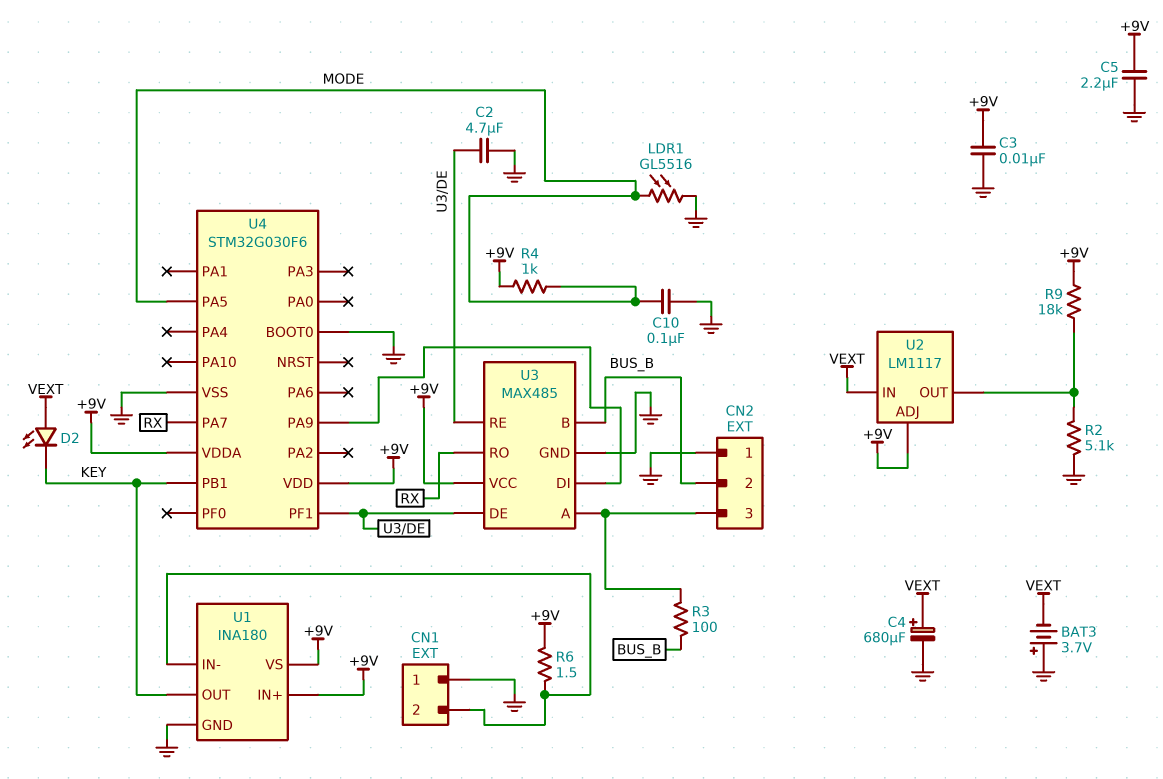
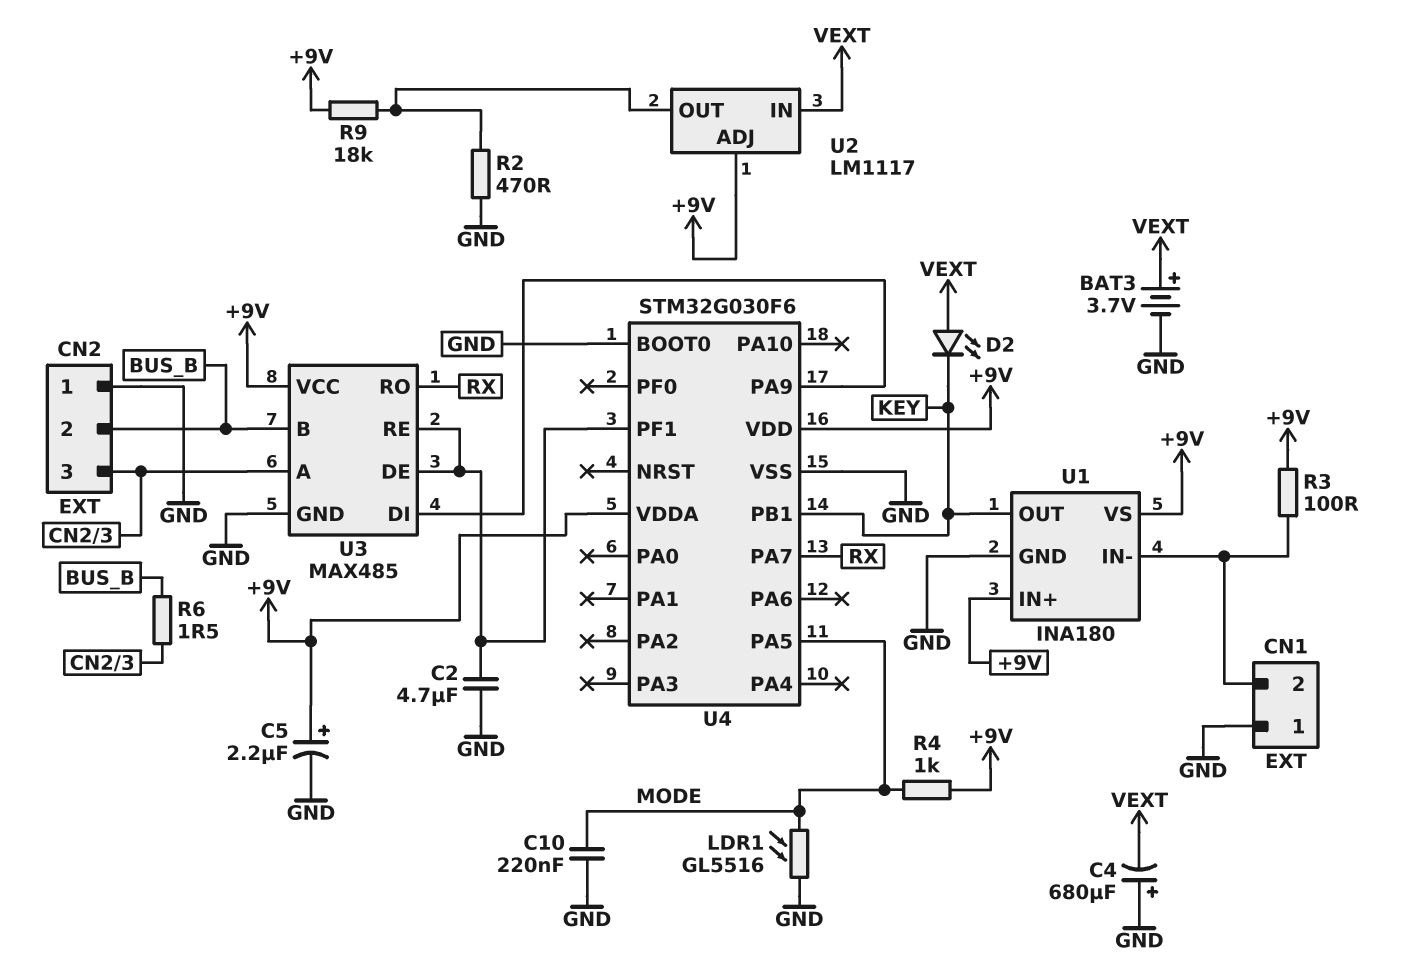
BAT3: 3.7V (plus GND, minus VEXT) -> 3.7V (plus VEXT, minus GND)
C3: 10nF (+9V, GND) -> none
C4: 680uF (plus VEXT, minus GND) -> 680uF (plus GND, minus VEXT)
C5: 2.2uF (+9V, GND) -> 2.2uF (plus +9V, minus GND)
C10: 100nF (GND, MODE) -> 220nF (GND, MODE)
R2: 5.1k (GND, U2/OUT) -> 470 (GND, U2/OUT)
R3: 100 (BUS_B, CN2/3) -> 100 (+9V, CN1/2)
R6: 1.5 (+9V, CN1/2) -> 1.5 (BUS_B, CN2/3)

